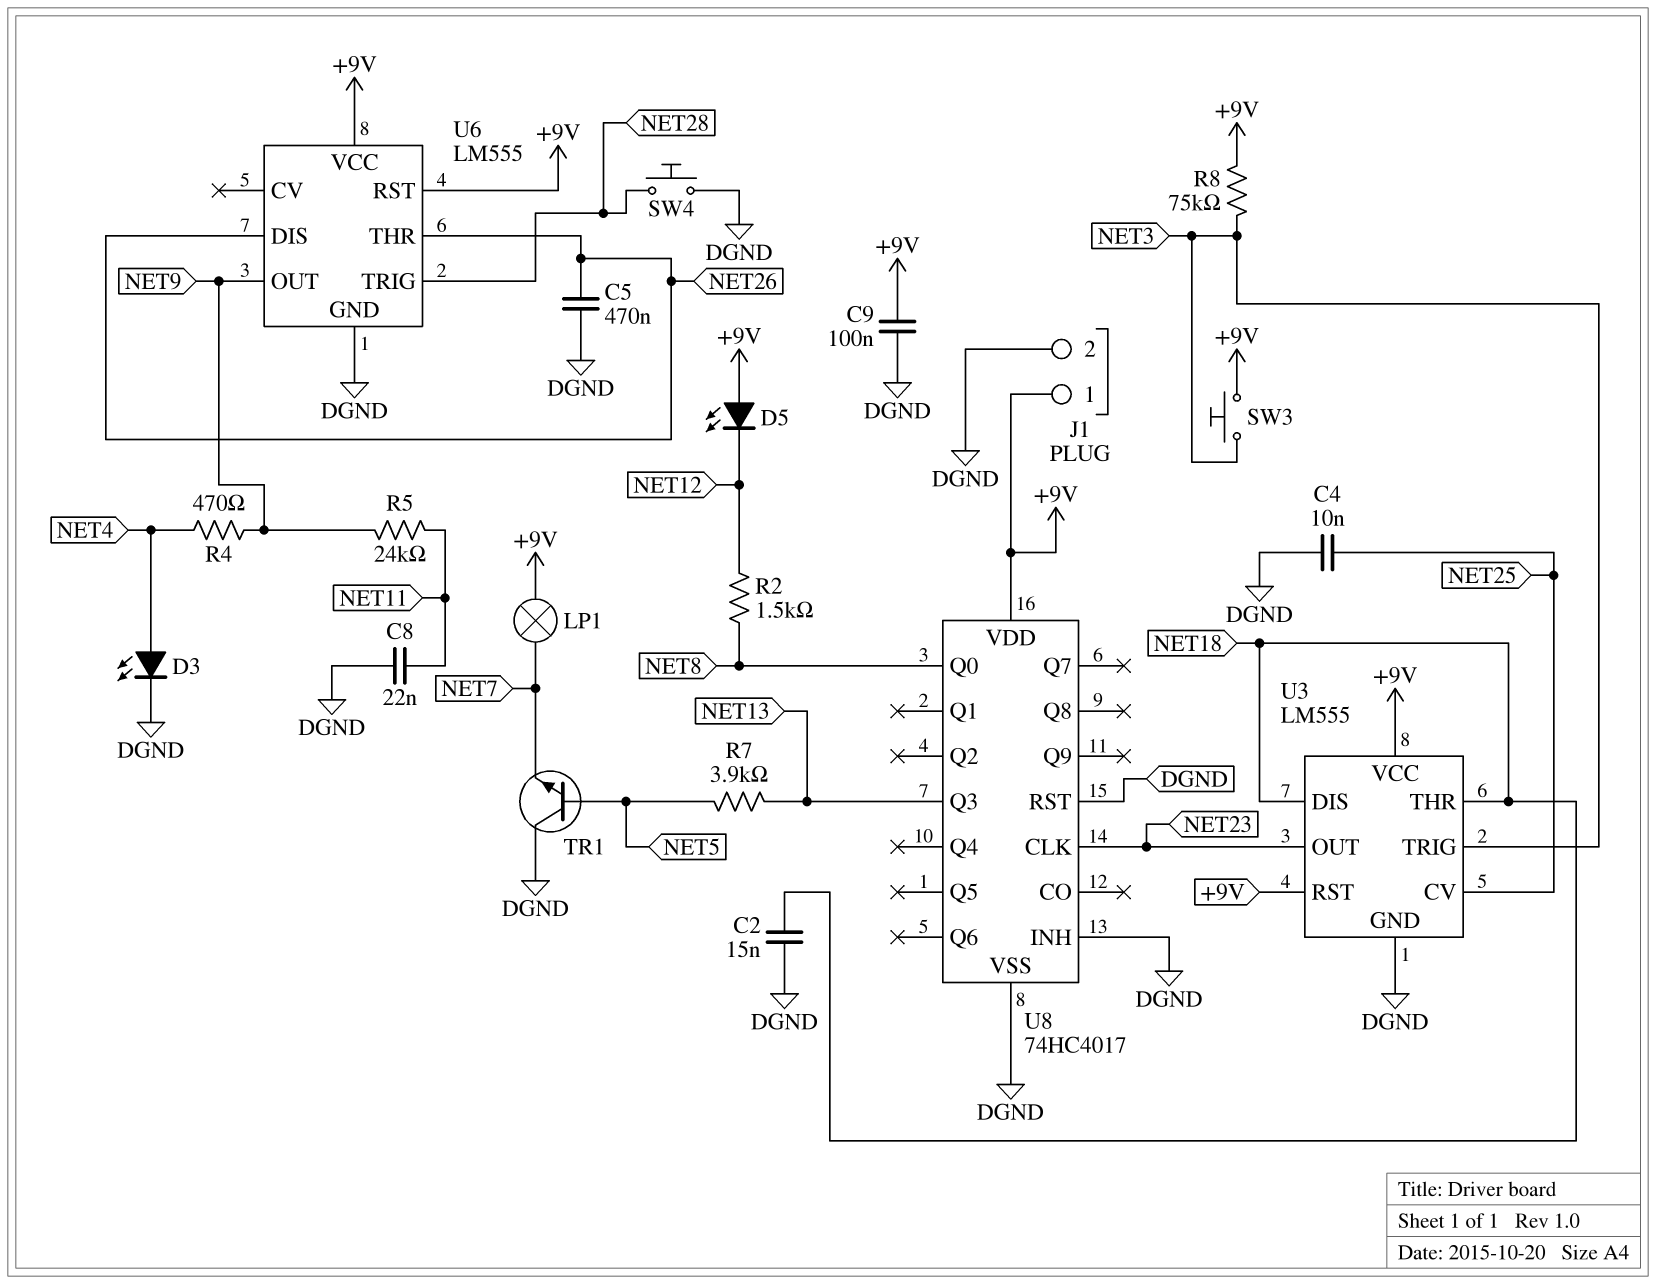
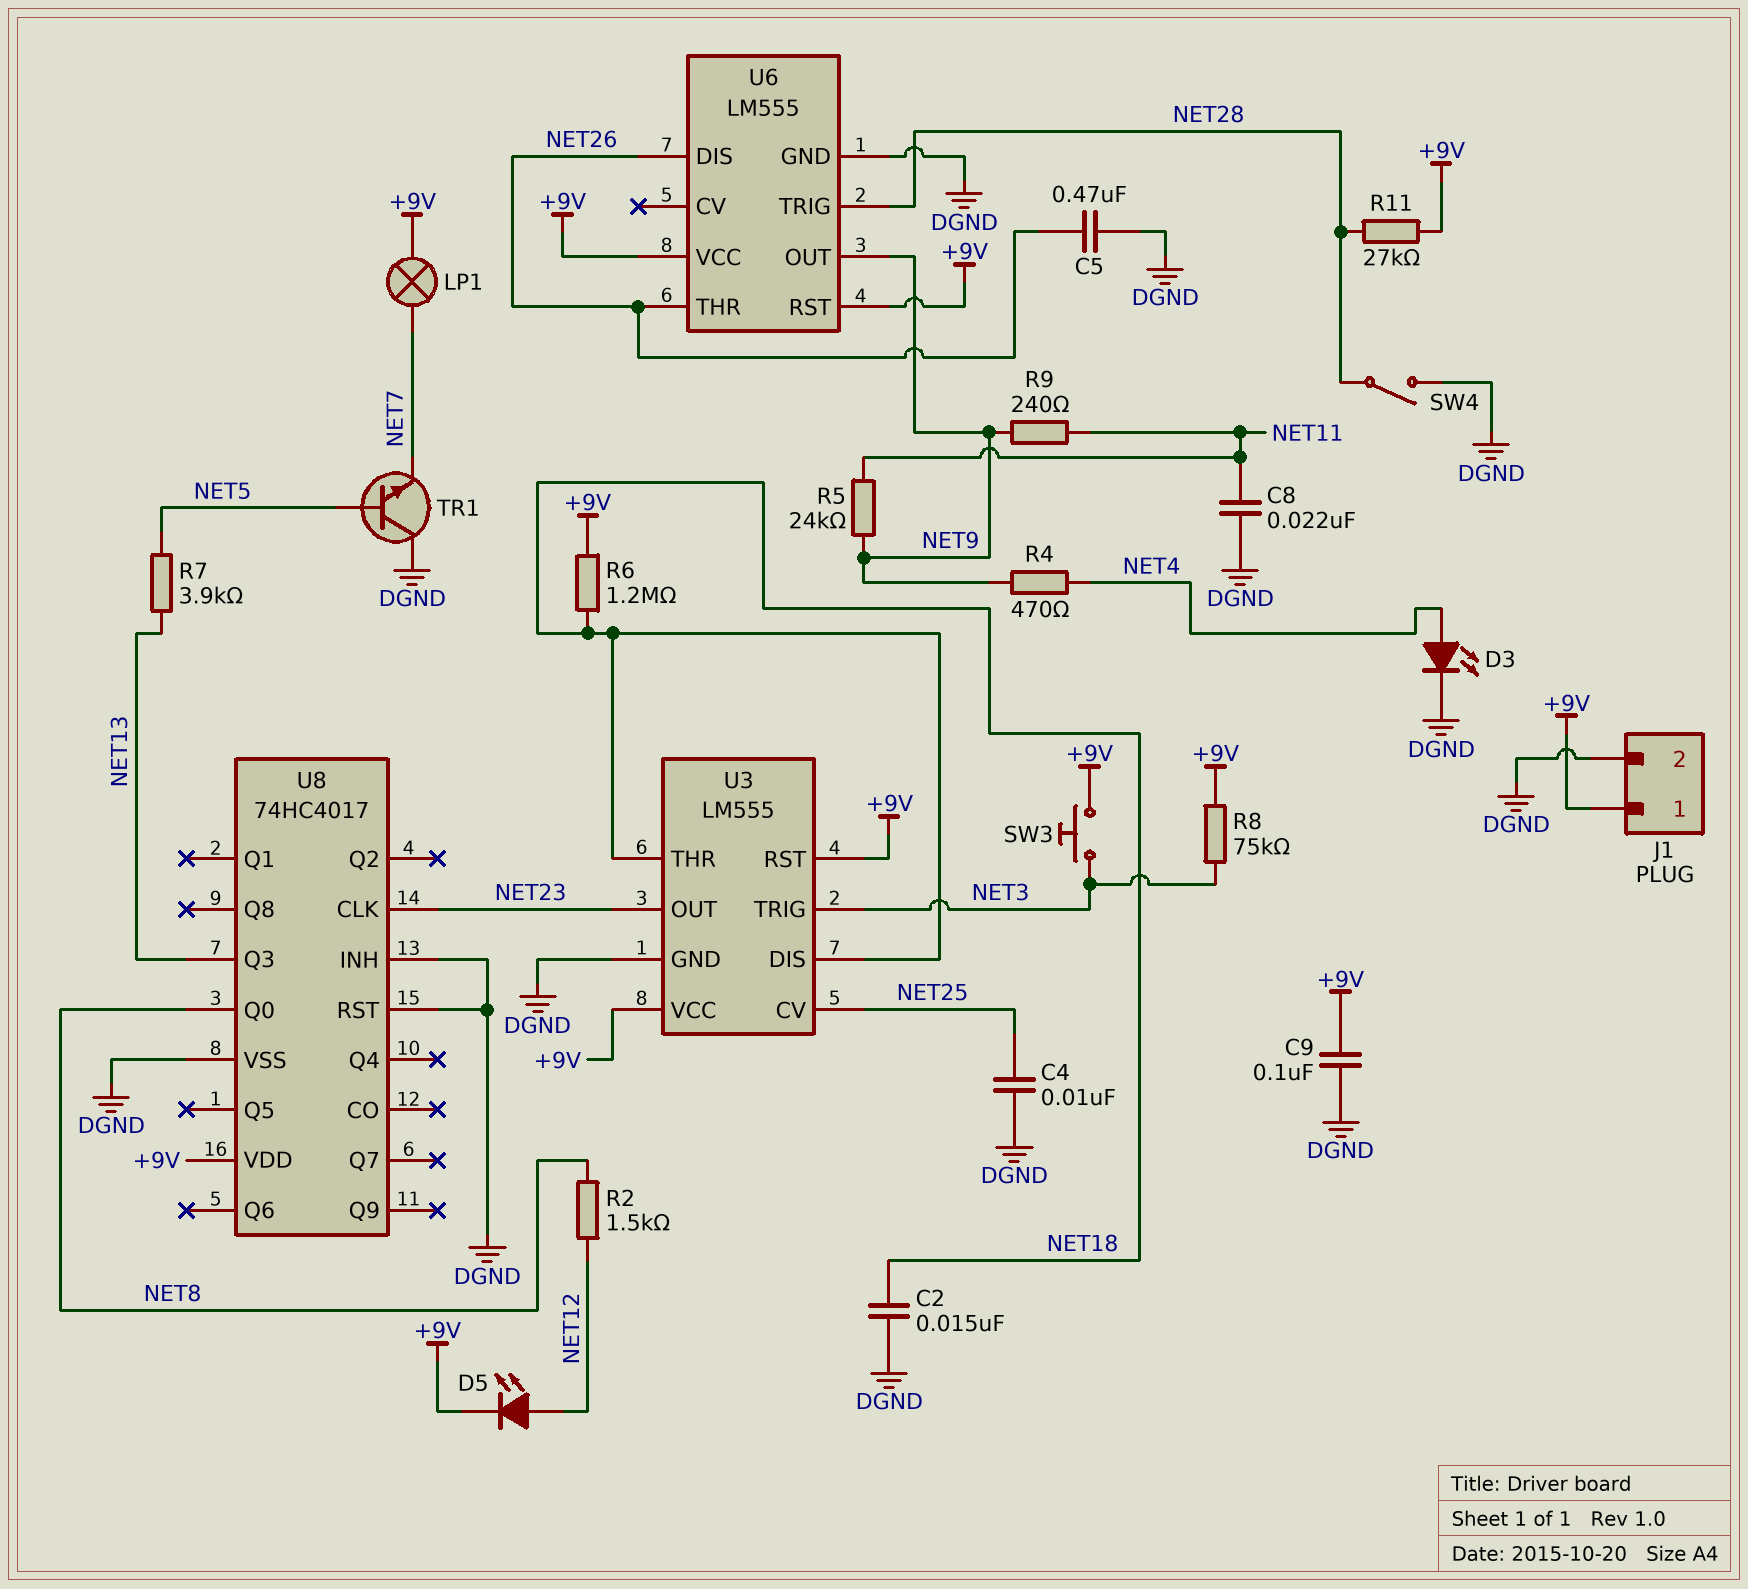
D5: LED (A +9V, K NET12) -> LED (A NET12, K +9V)
R6: none -> 1.2M (+9V, NET18)
R9: none -> 240 (NET9, NET11)
R11: none -> 27k (+9V, NET28)
SW4: button (DGND, NET28) -> switch (DGND, NET28)

